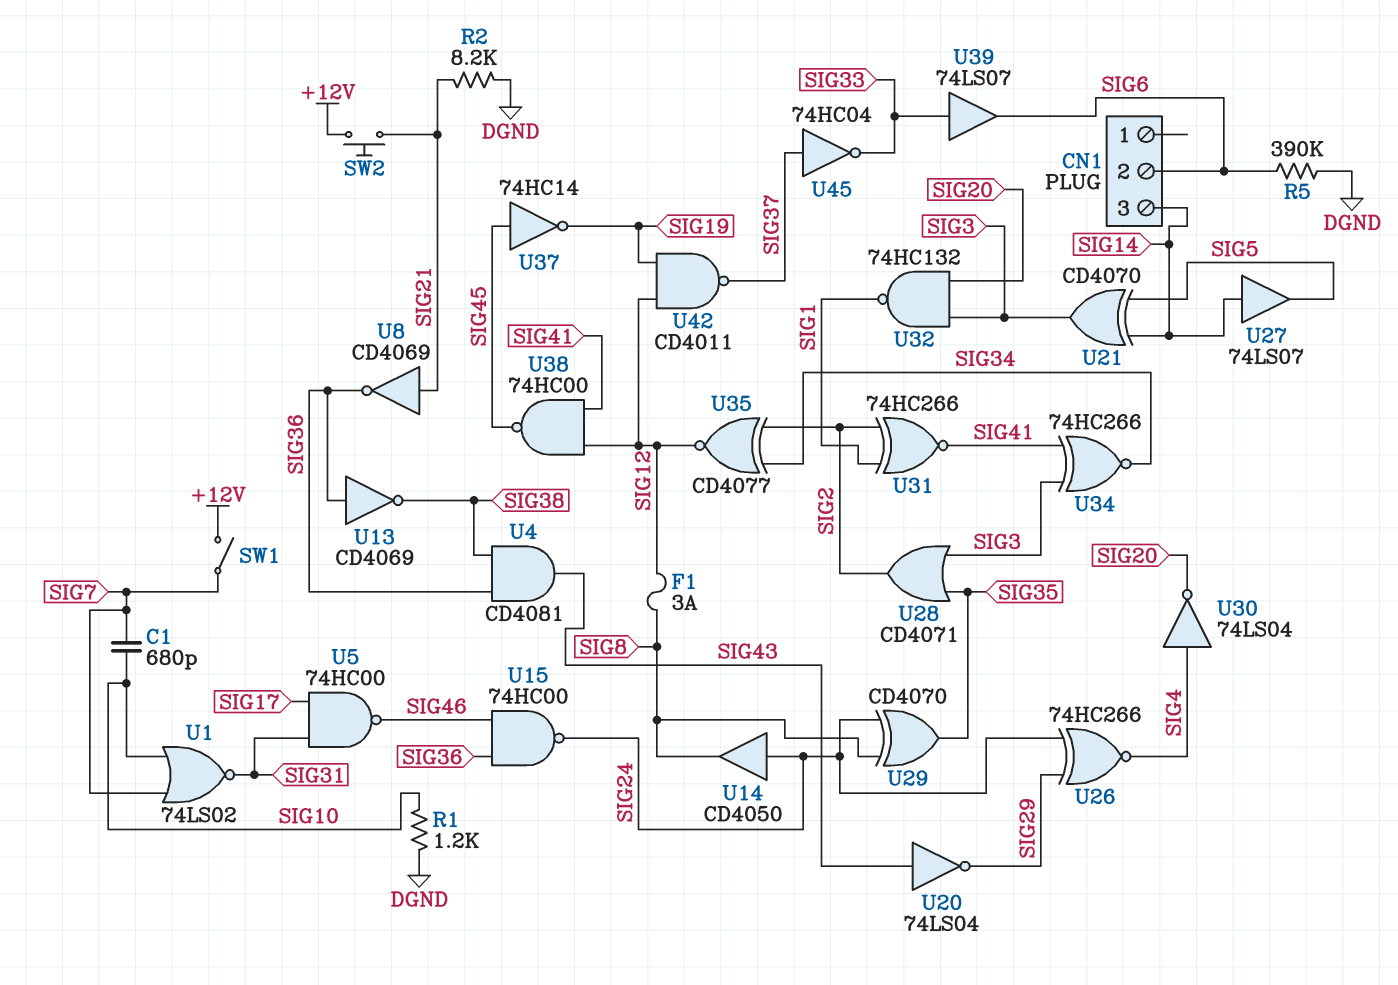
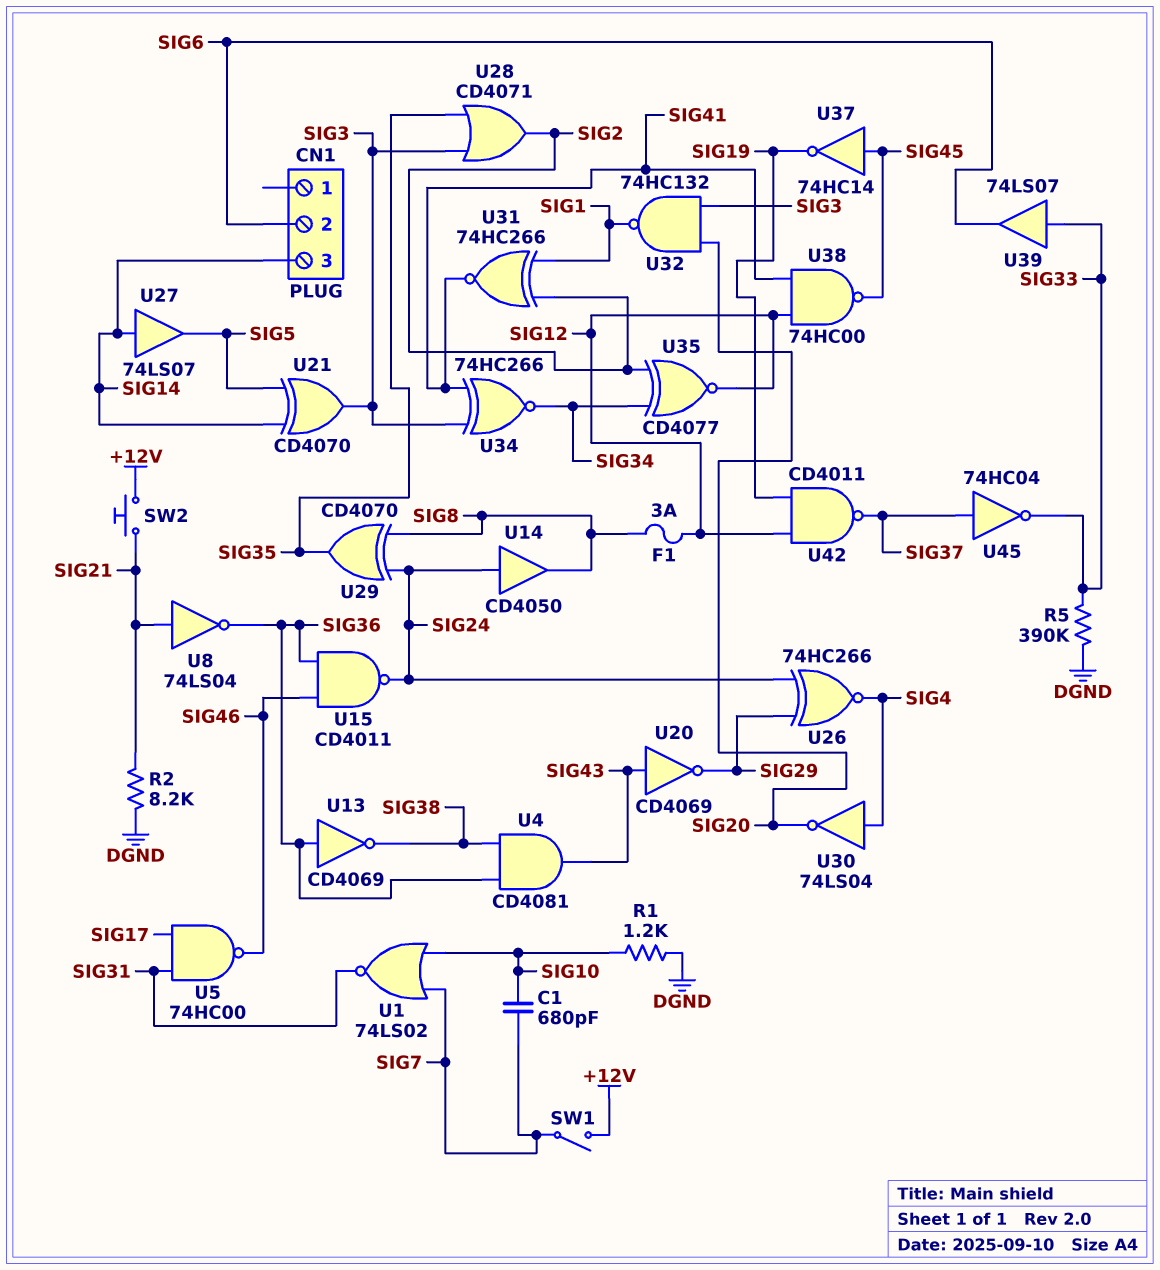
R5: 390k (DGND, SIG6) -> 390k (DGND, SIG33)
U8: NOT CD4069 (in SIG21, out SIG36) -> NOT 74LS04 (in SIG21, out SIG36)
U15: NAND 74HC00 (in SIG36, in SIG46, out SIG24) -> NAND CD4011 (in SIG36, in SIG46, out SIG24)
U20: NOT 74LS04 (in SIG43, out SIG29) -> NOT CD4069 (in SIG43, out SIG29)

